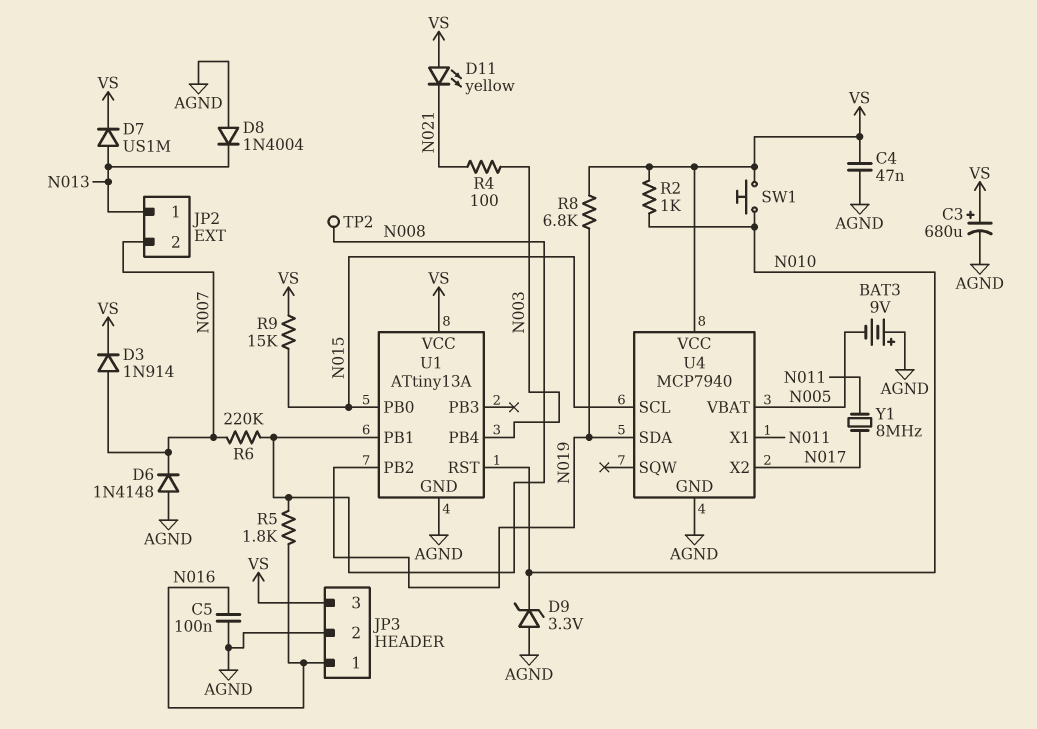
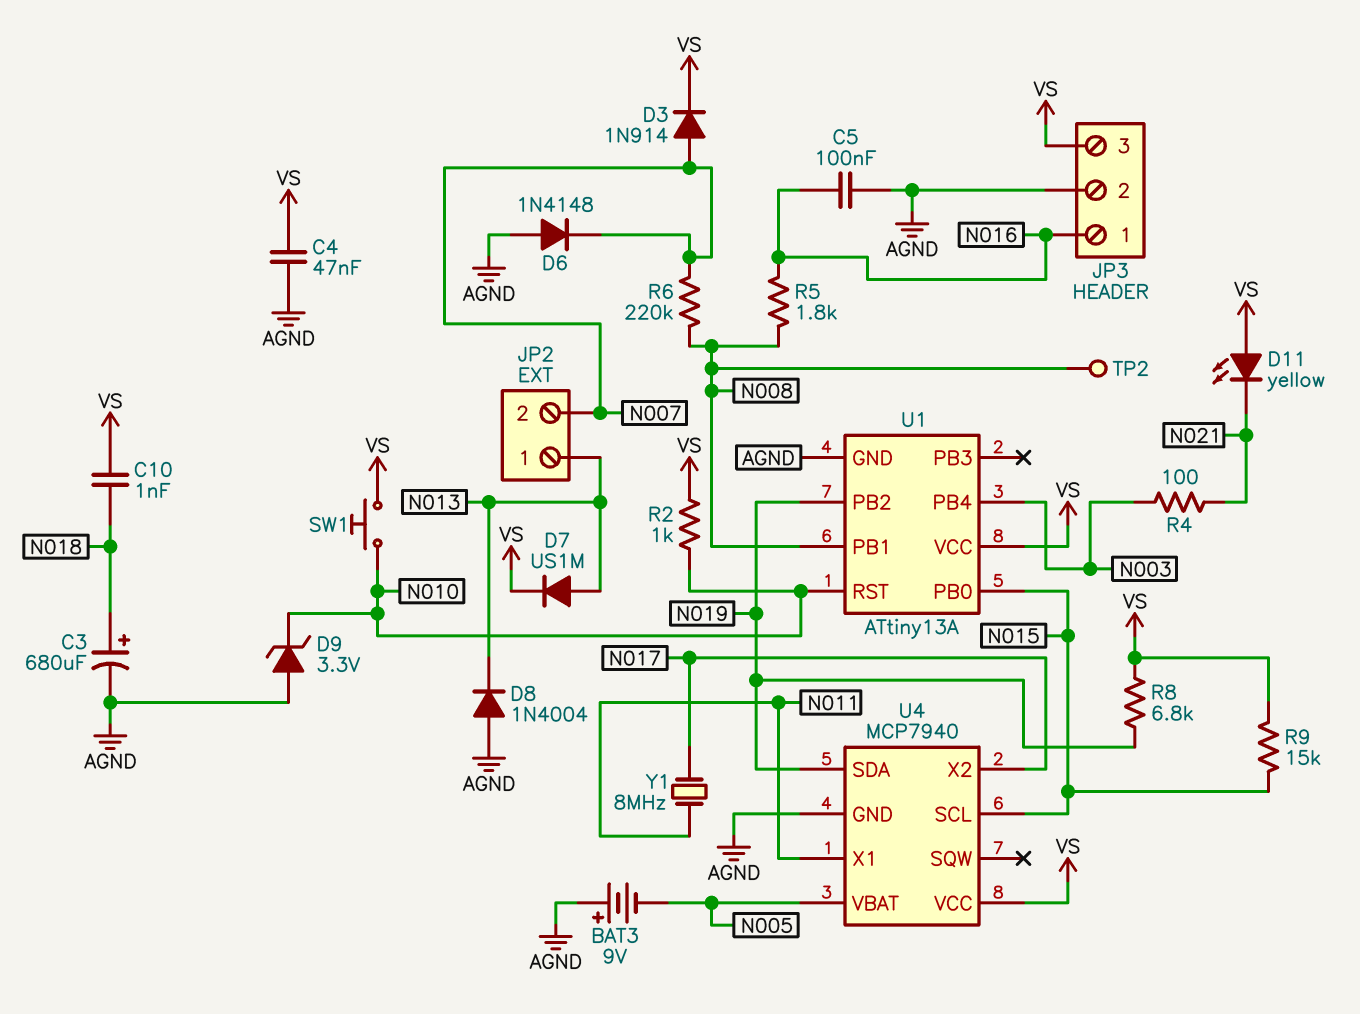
C3: 680uF (plus VS, minus AGND) -> 680uF (plus N018, minus AGND)
C10: none -> 1nF (N018, VS)

